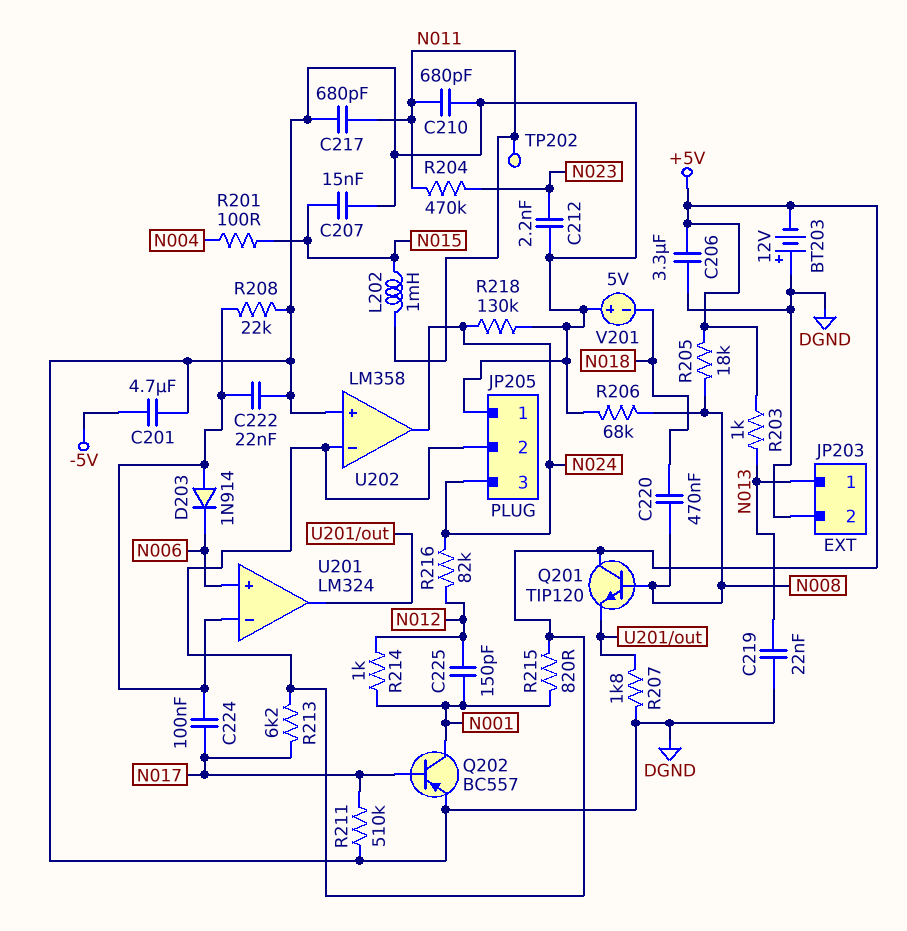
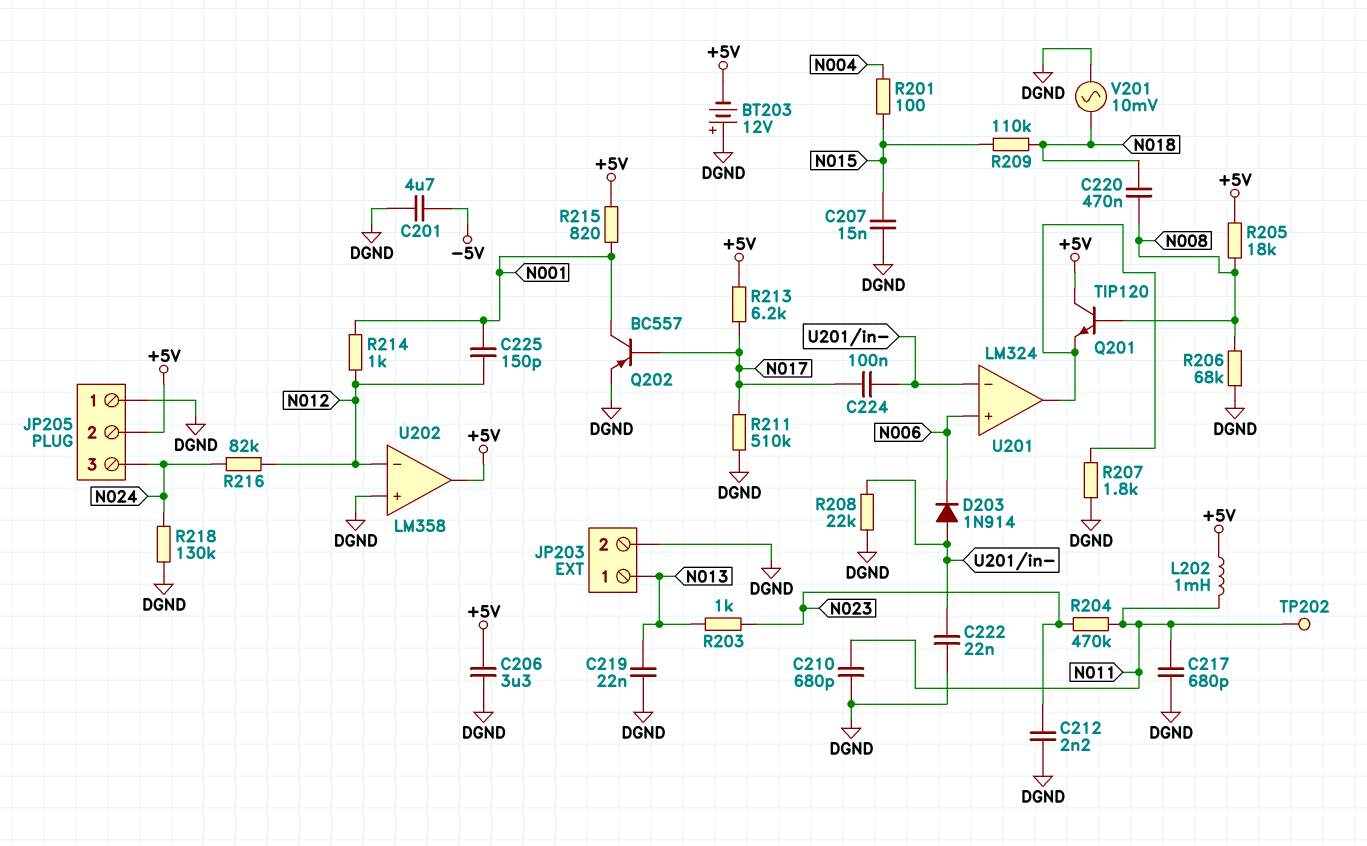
L202: 1mH (N011, N015) -> 1mH (+5V, N011)
R203: 1k (+5V, N013) -> 1k (N013, N023)
R209: none -> 110k (N015, N018)
U202 pin in-: +5V -> N012
U202 pin out: N024 -> +5V
V201: 5V (plus DGND, minus N018) -> AC 10mV (DGND, N018)

